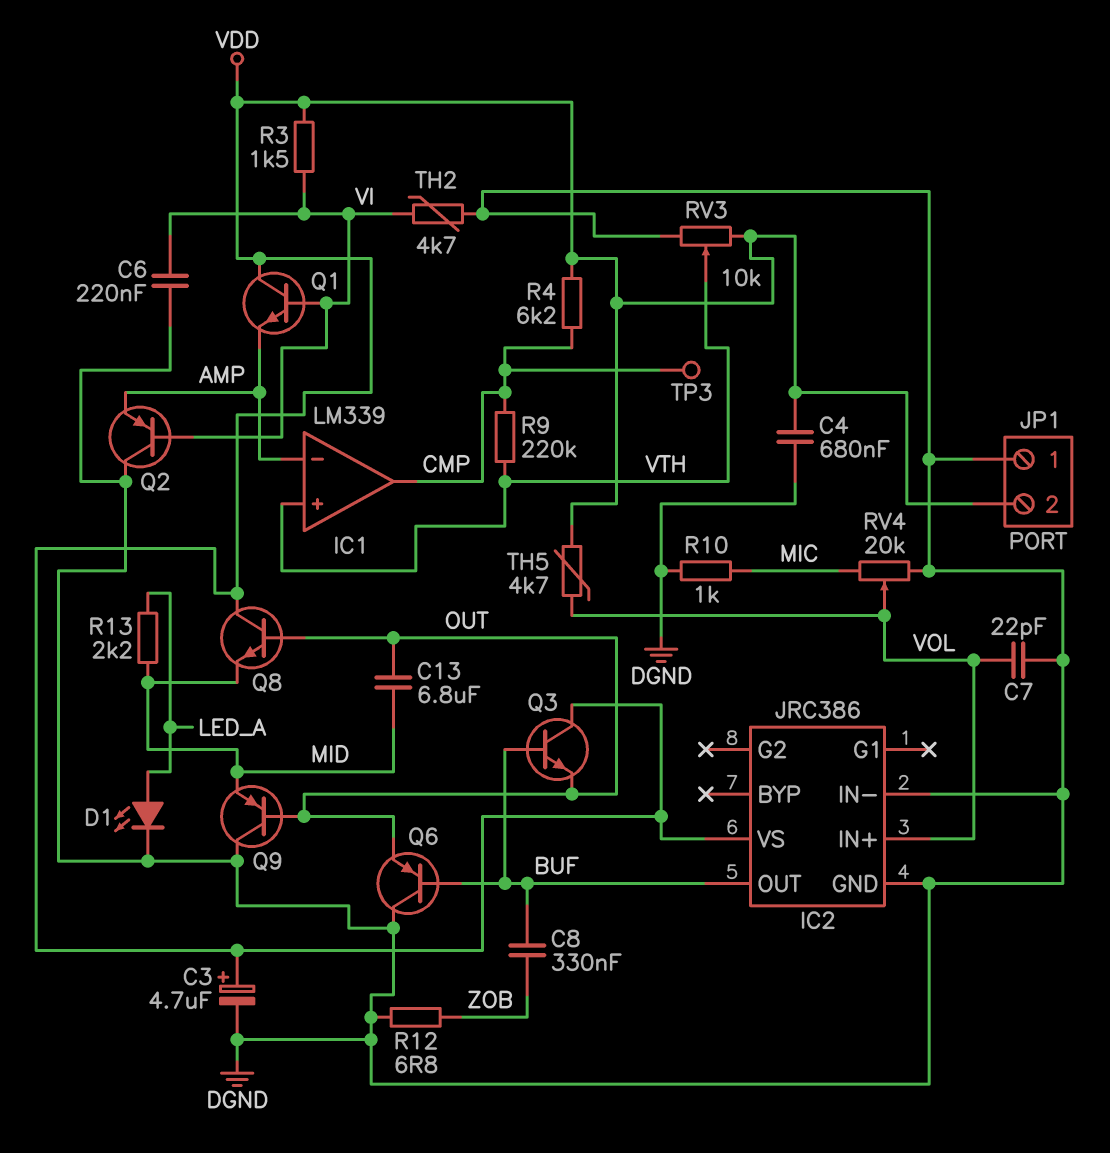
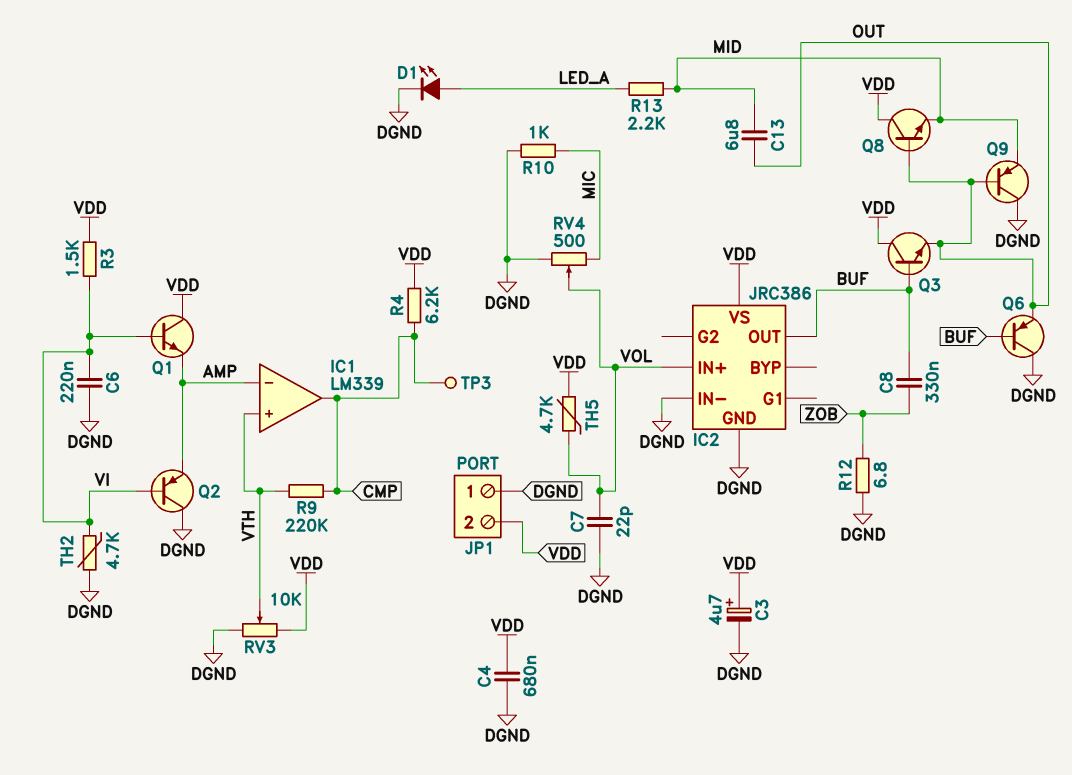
RV4: 20k (DGND, MIC, wiper VOL) -> 500 (DGND, MIC, wiper VOL)

